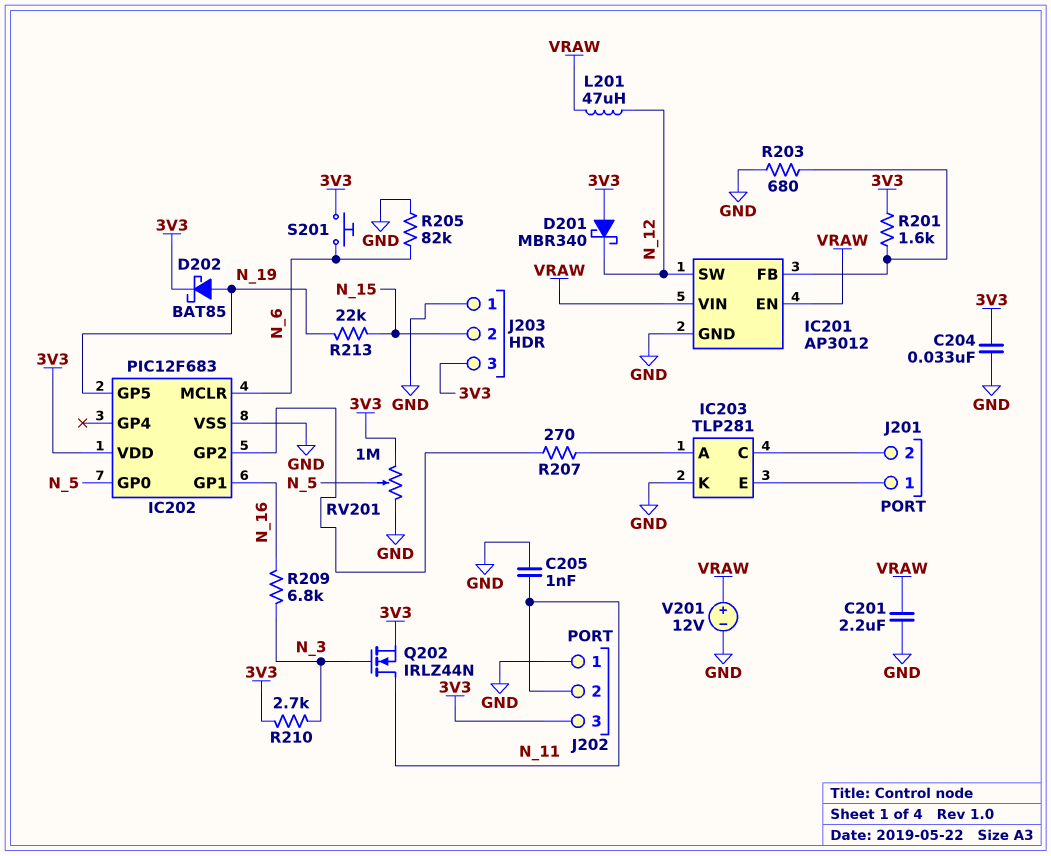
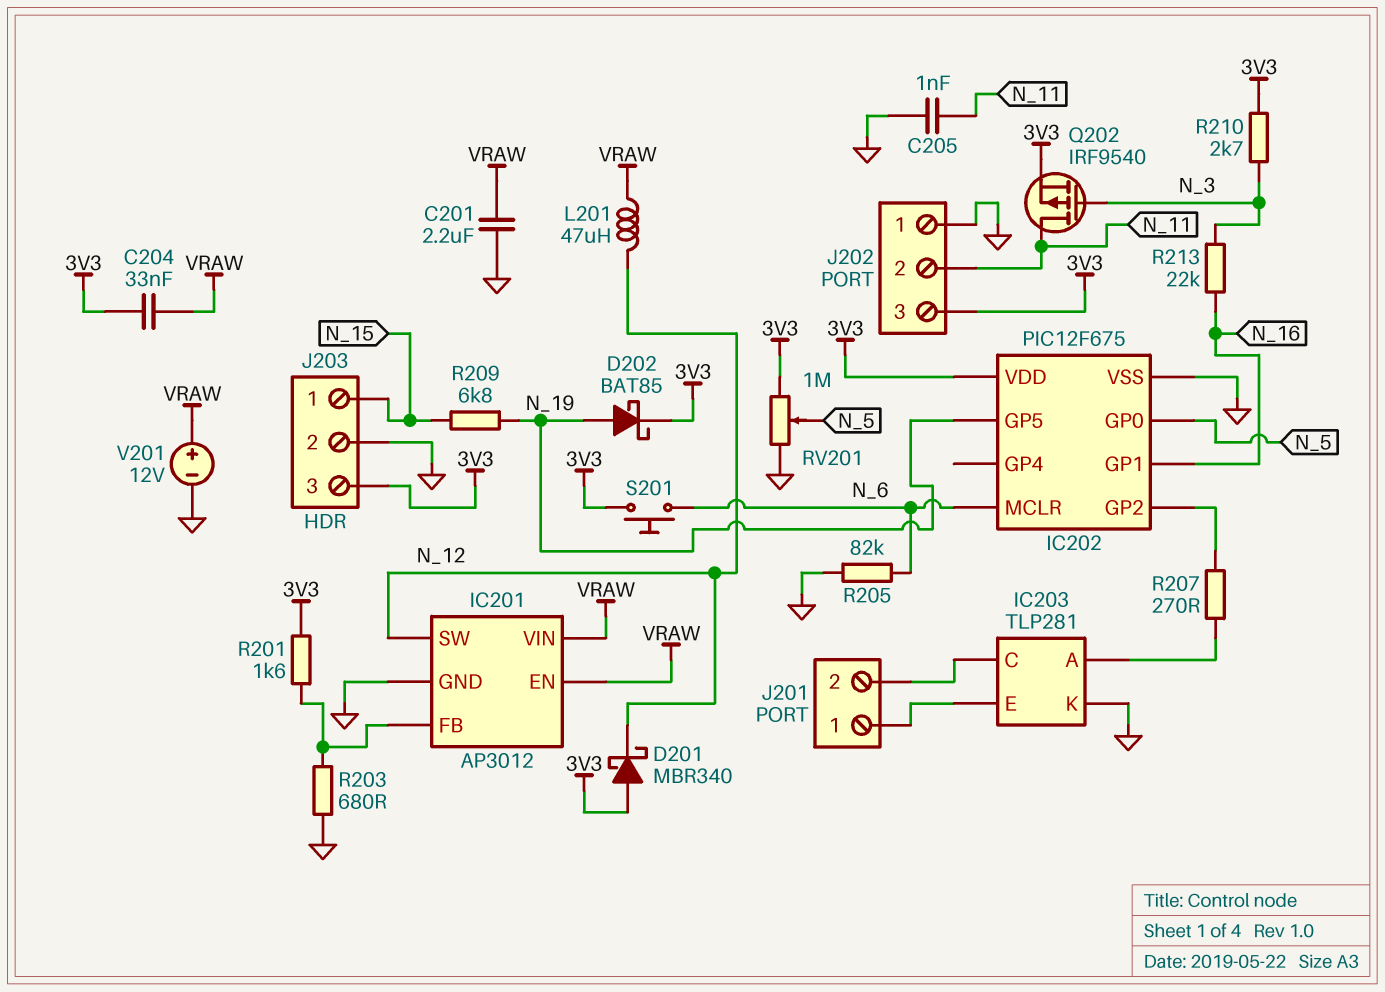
C204: 33nF (3V3, GND) -> 33nF (3V3, VRAW)
IC202: PIC12F683 -> PIC12F675
J203 pin 1: GND -> N_15
J203 pin 2: N_15 -> GND
Q202: NMOS IRLZ44N (G N_3, D N_11, S 3V3) -> PMOS IRF9540 (G N_3, D N_11, S 3V3)
R209: 6.8k (N_3, N_16) -> 6.8k (N_15, N_19)
R213: 22k (N_15, N_19) -> 22k (N_3, N_16)

